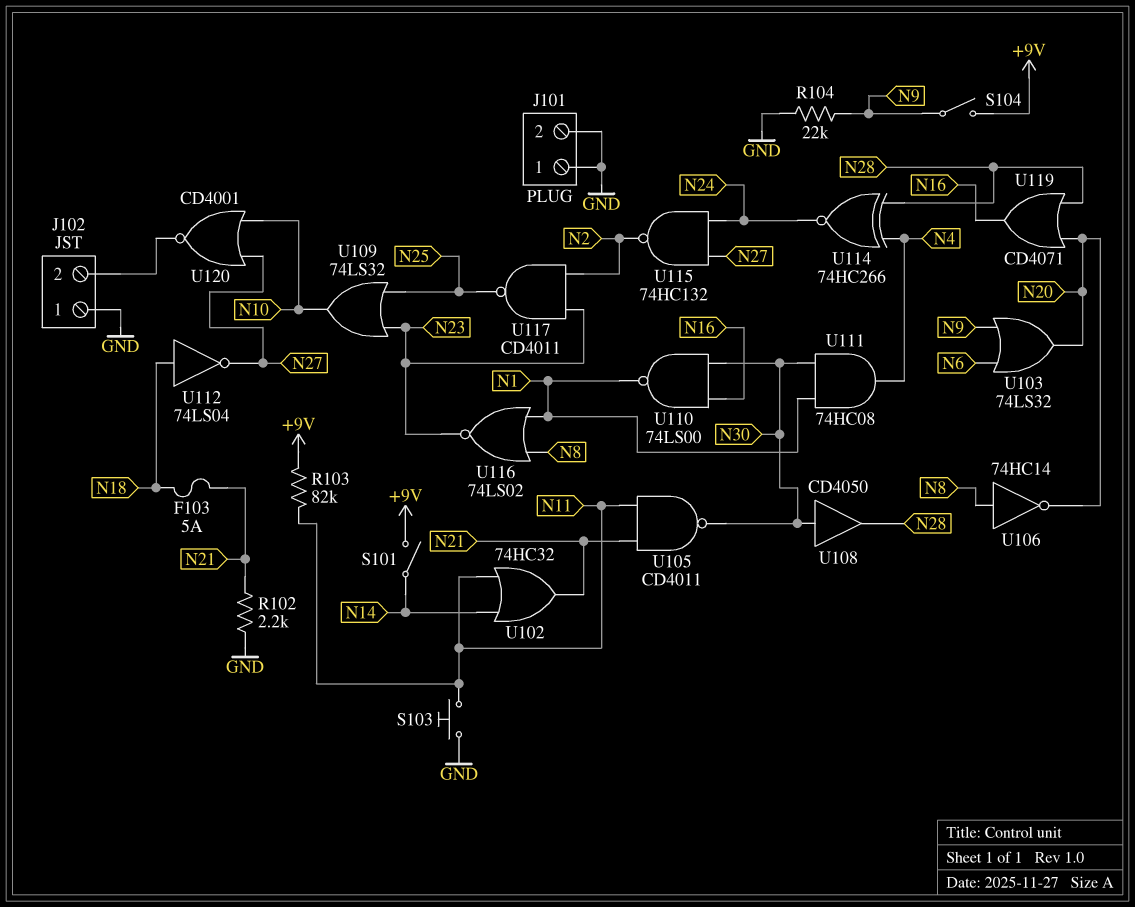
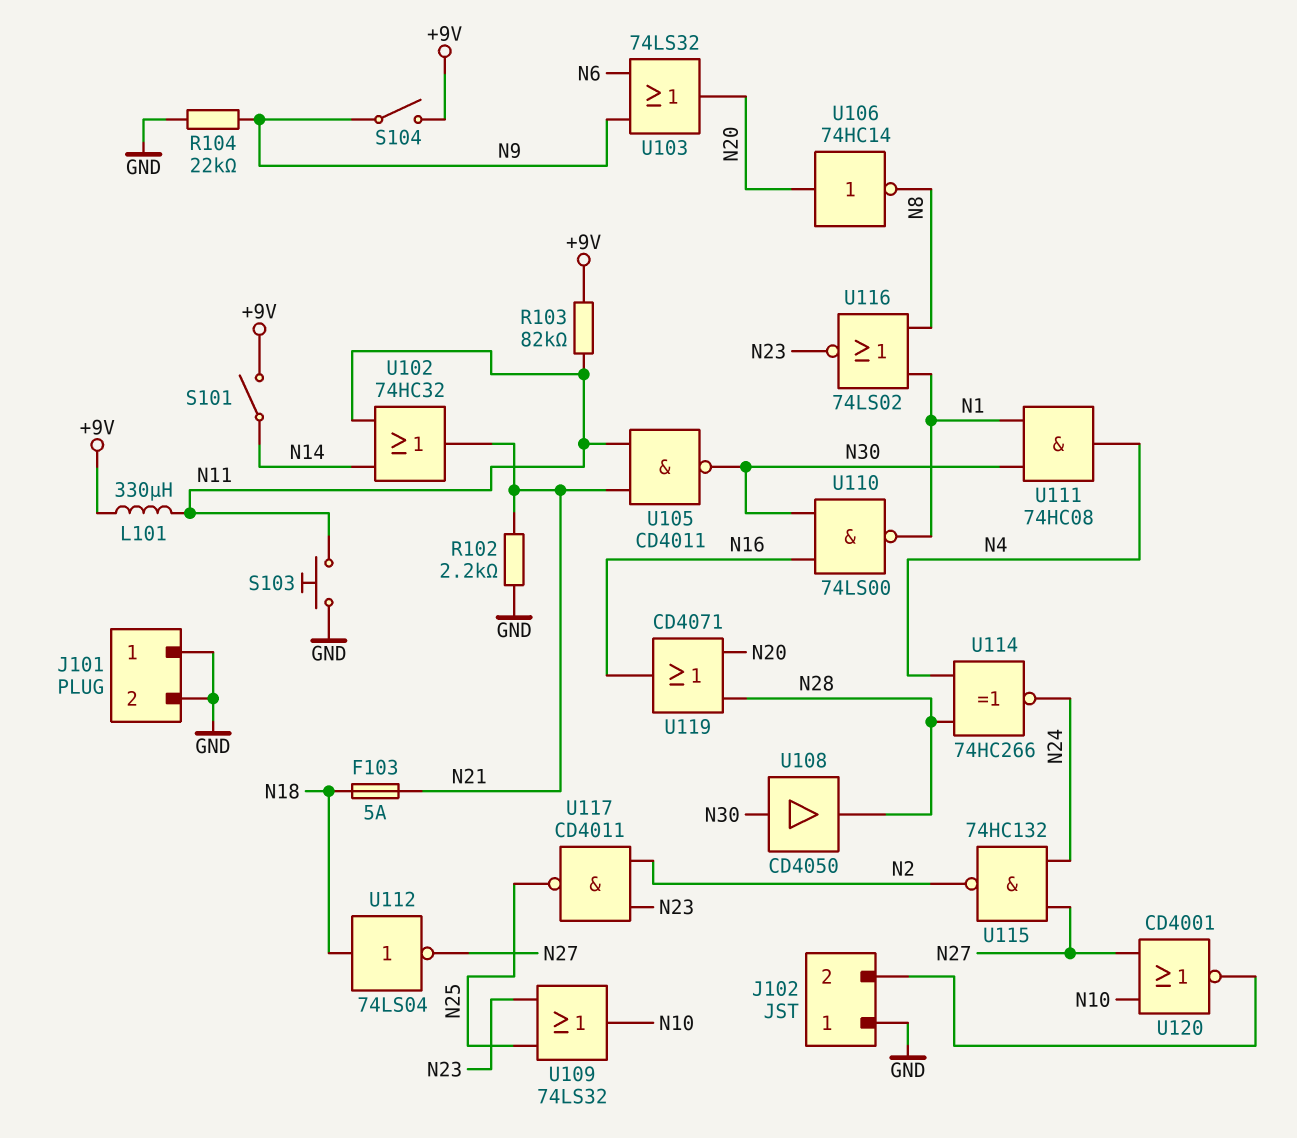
L101: none -> 330uH (+9V, N11)
U106: NOT 74HC14 (in N8, out N20) -> NOT 74HC14 (in N20, out N8)

